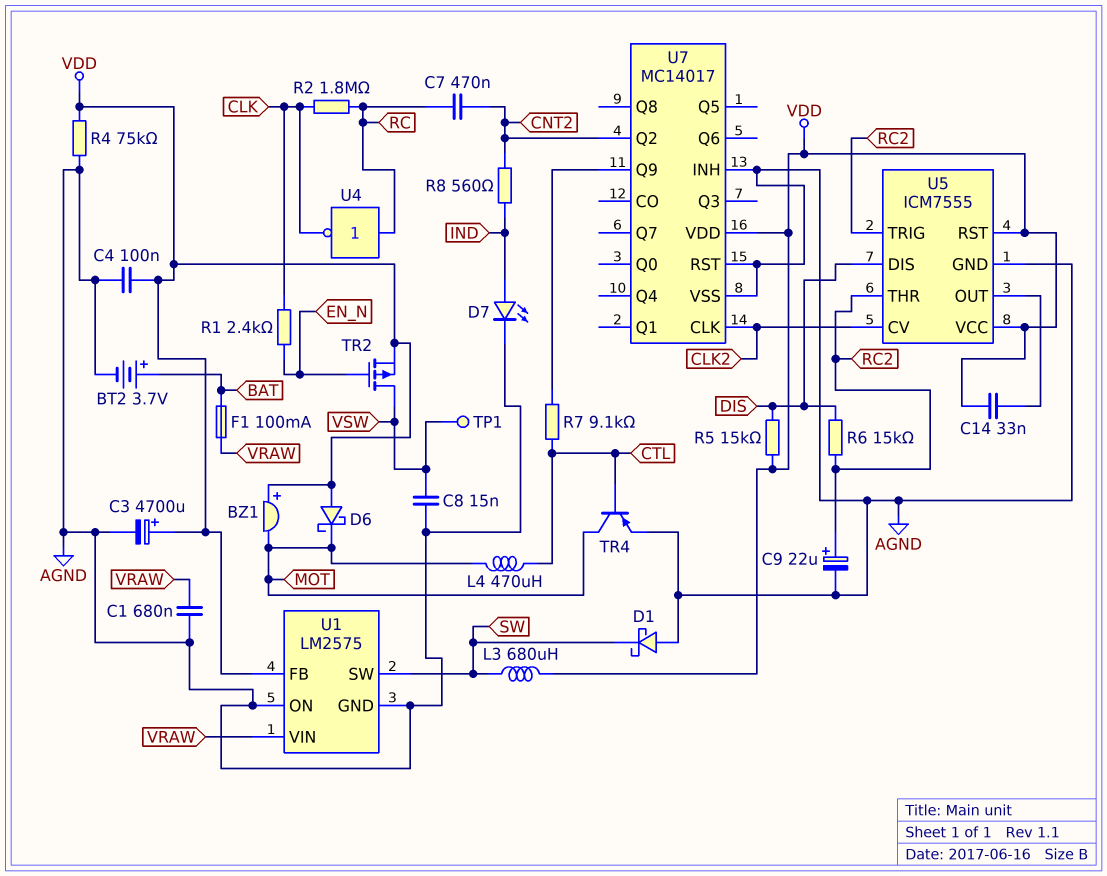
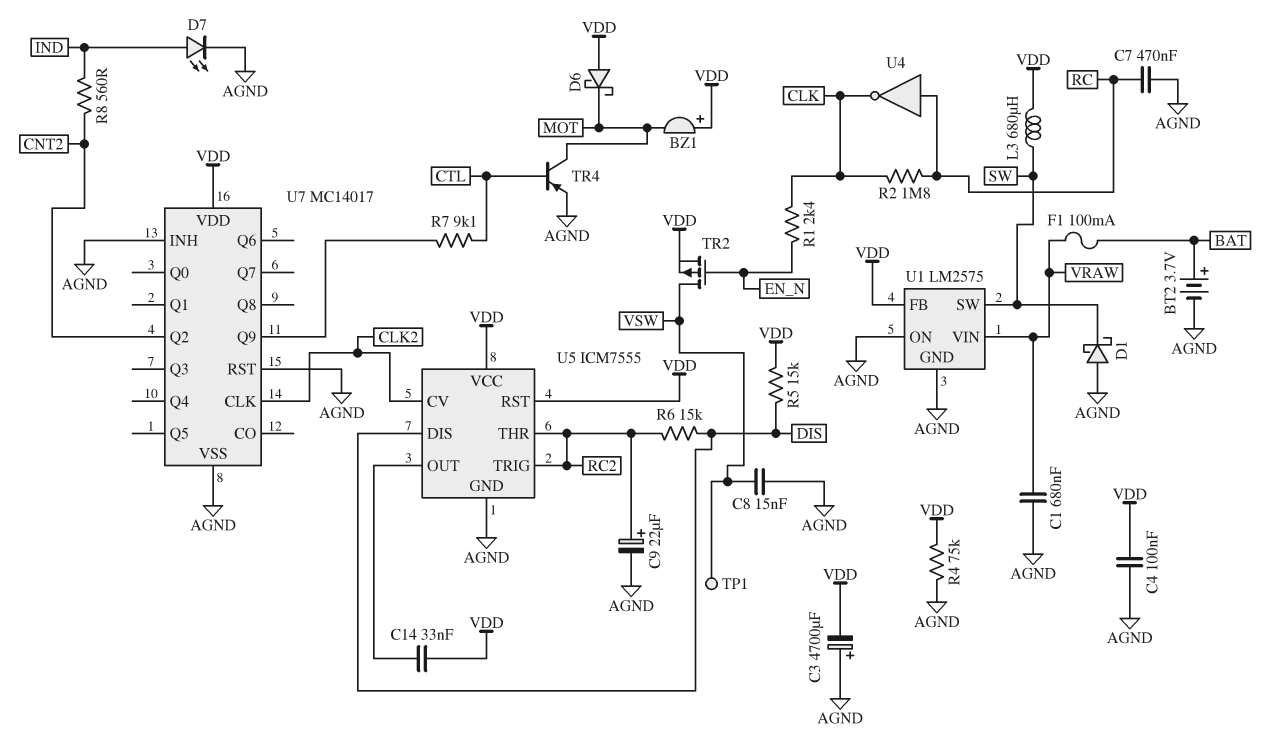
C3: 4700uF (plus VDD, minus AGND) -> 4700uF (plus AGND, minus VDD)
C7: 470nF (CNT2, RC) -> 470nF (AGND, RC)
L4: 470uH (CTL, MOT) -> none

